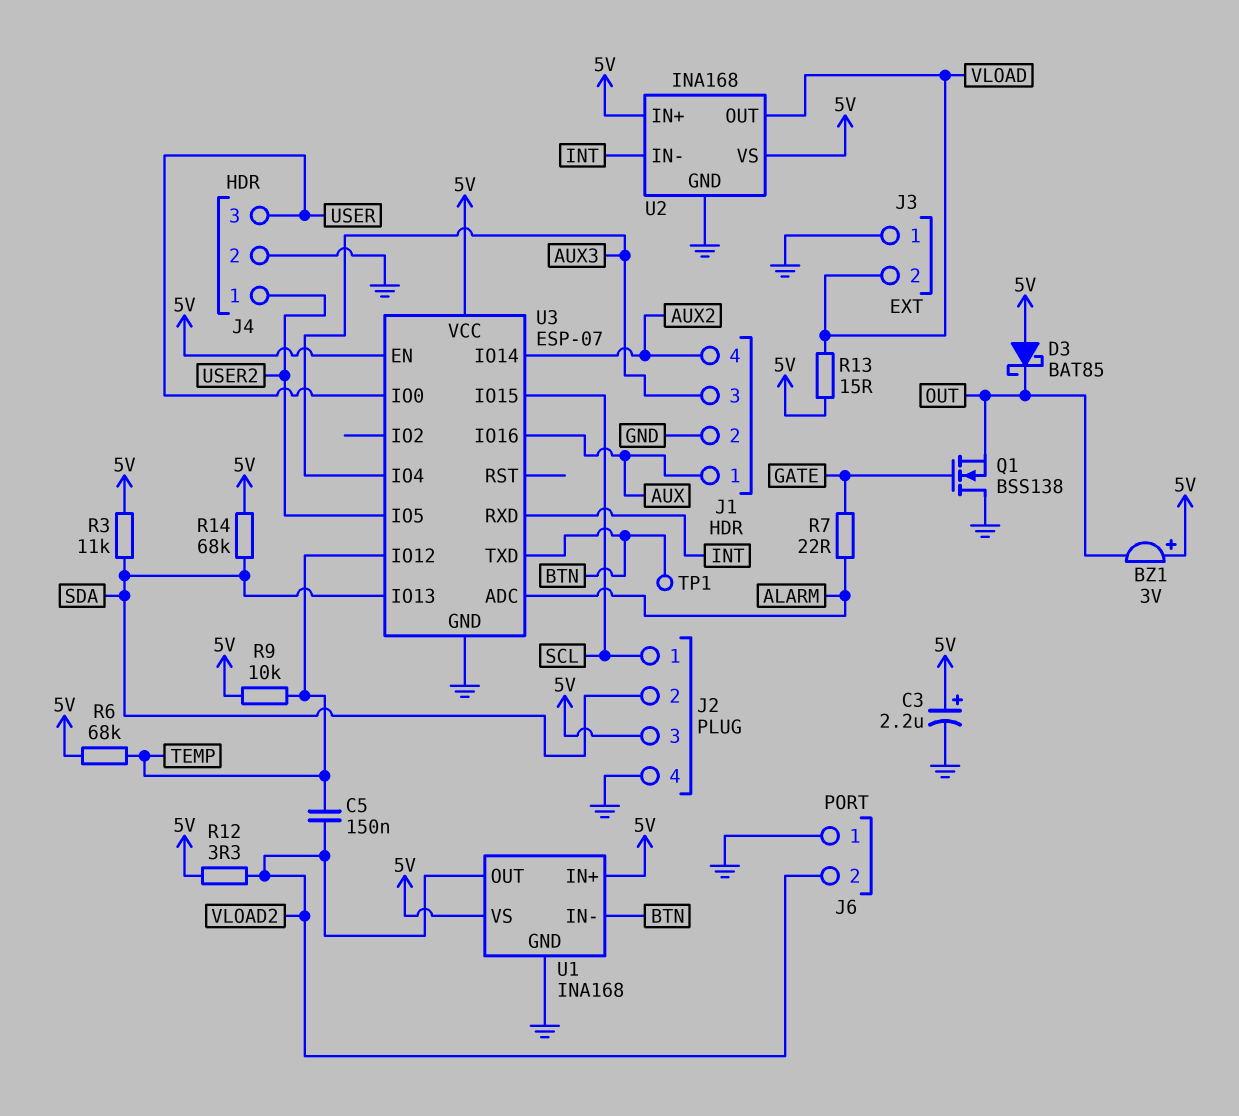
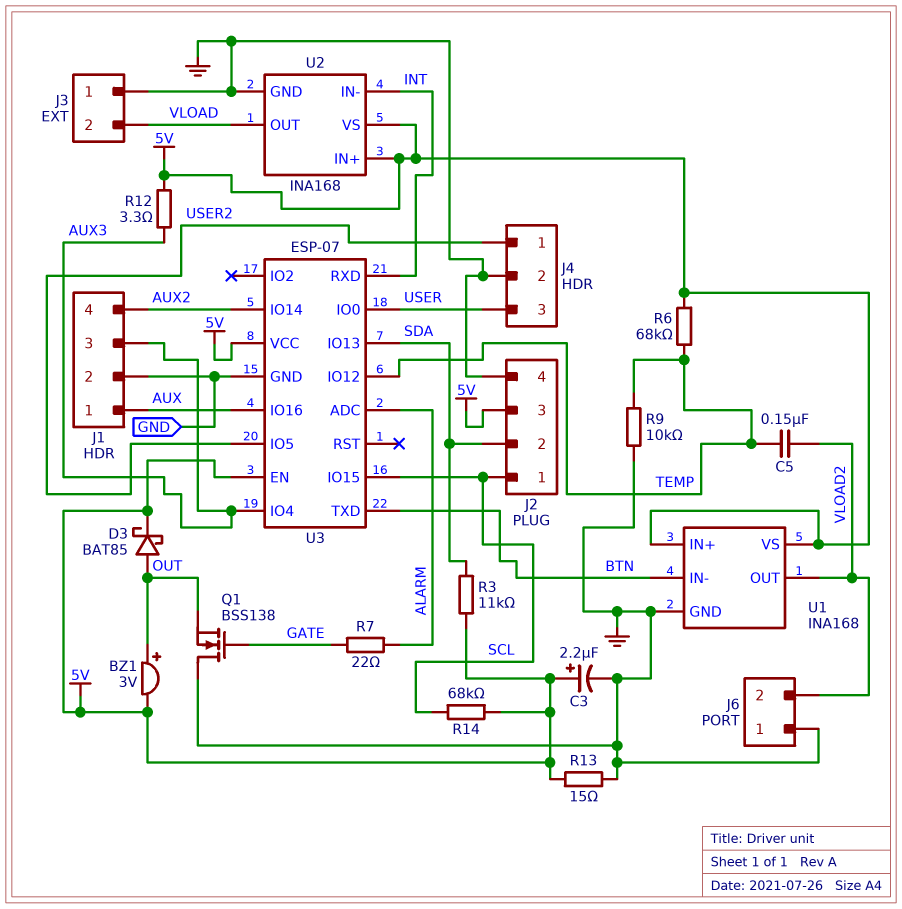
BZ1: buzzer 3V (plus 5V, minus OUT) -> buzzer 3V (plus OUT, minus 5V)
D3: schottky BAT85 (A 5V, K OUT) -> schottky BAT85 (A OUT, K 5V)
R9: 10k (5V, TEMP) -> 10k (GND, TEMP)
R12: 3.3 (5V, VLOAD2) -> 3.3 (5V, AUX3)
R13: 15 (5V, VLOAD) -> 15 (5V, GND)
R14: 68k (5V, SDA) -> 68k (5V, SCL)
TP1: test point (BTN) -> none

